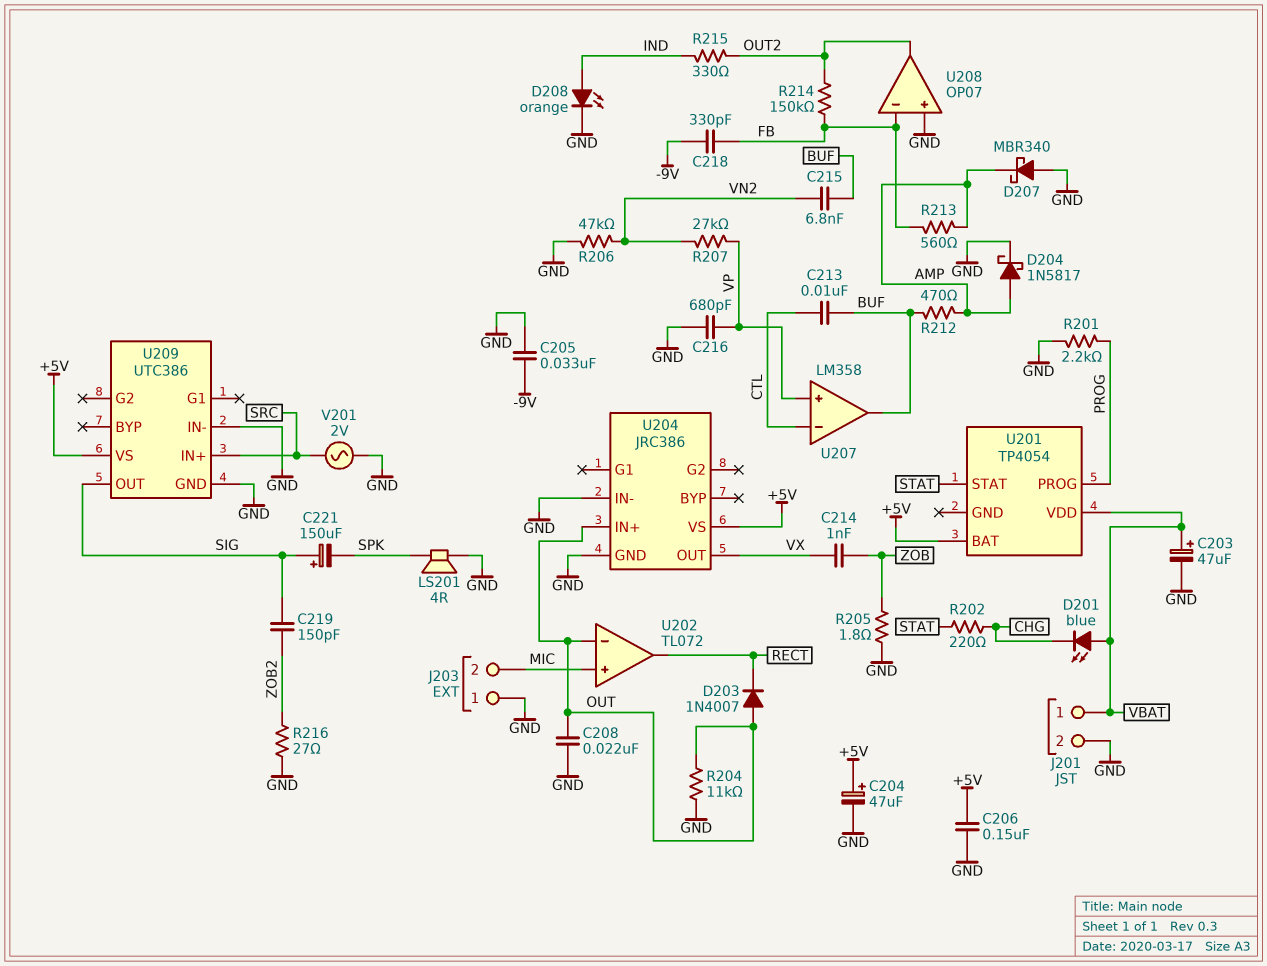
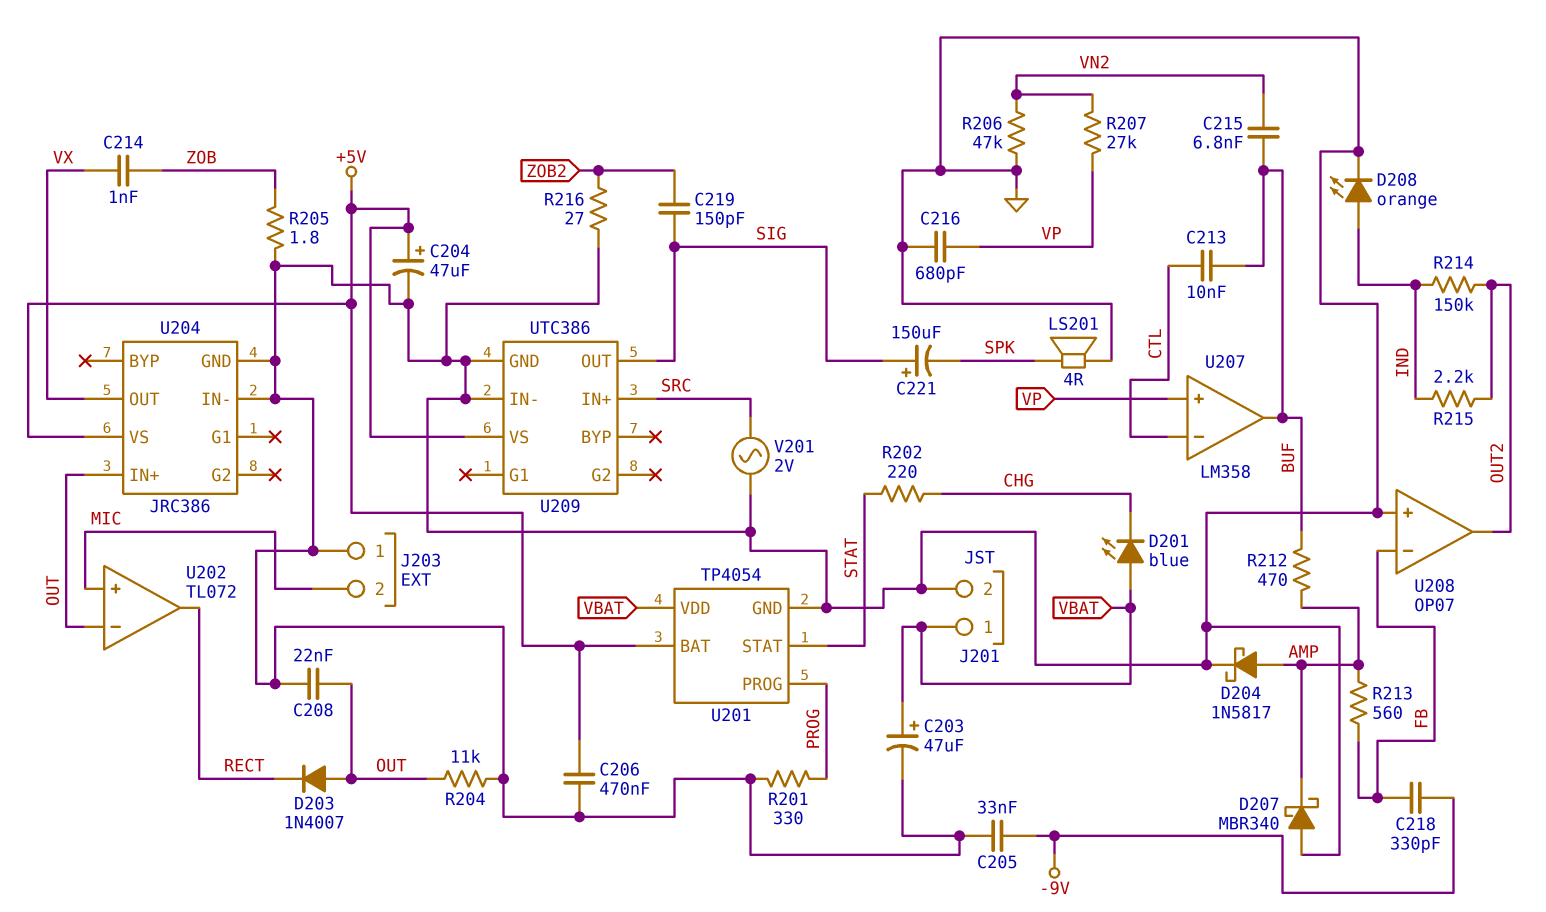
C206: 150nF (+5V, GND) -> 470nF (+5V, GND)
R201: 2.2k (GND, PROG) -> 330 (GND, PROG)
R214: 150k (FB, OUT2) -> 150k (IND, OUT2)
R215: 330 (IND, OUT2) -> 2.2k (IND, OUT2)
U201 pin GND: none -> GND

